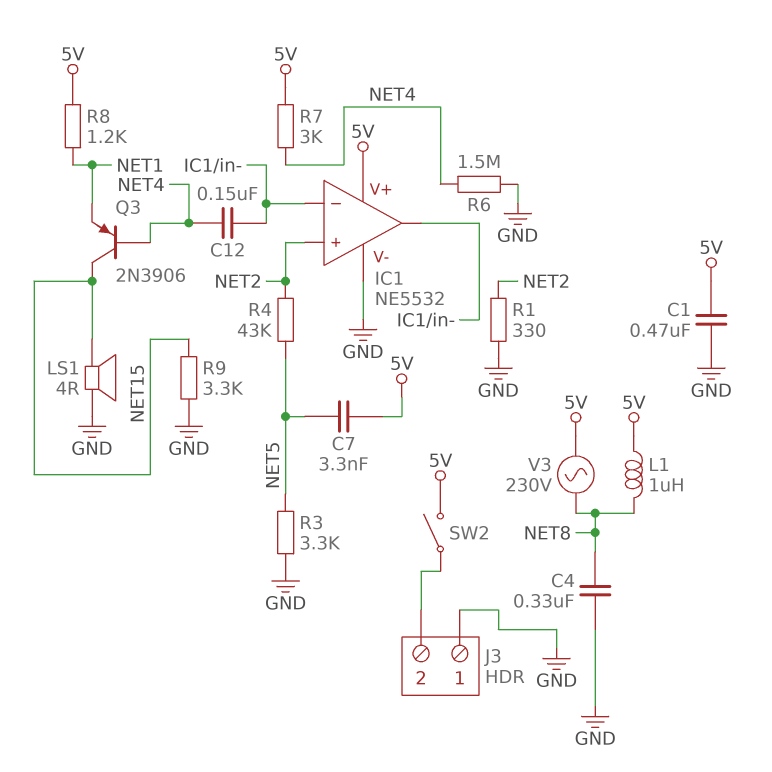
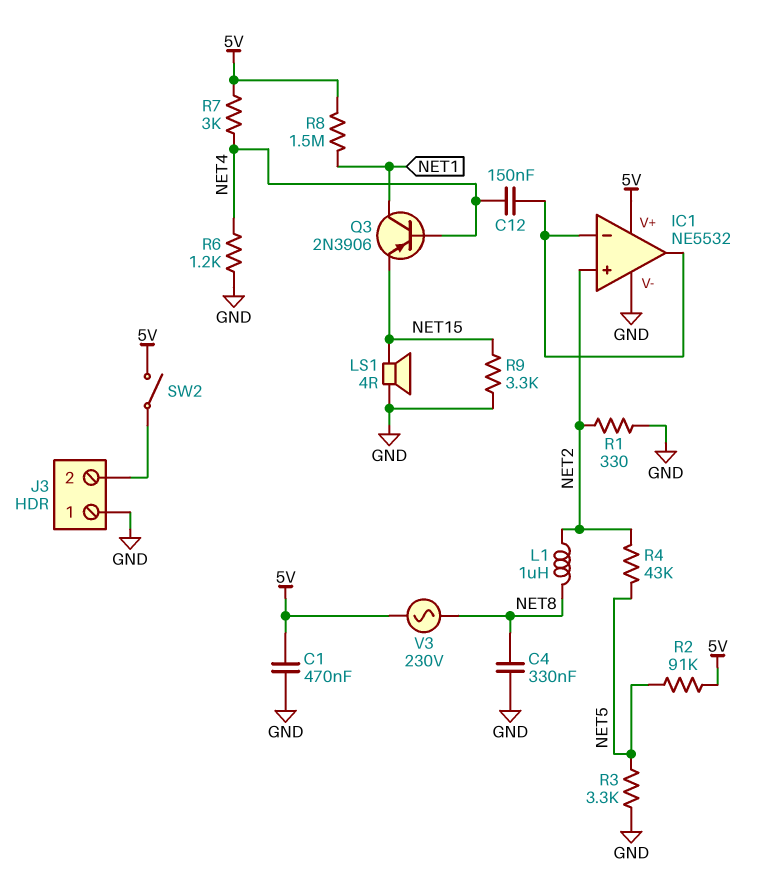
C7: 3.3nF (5V, NET5) -> none
L1: 1uH (5V, NET8) -> 1uH (NET2, NET8)
Q3: PNP 2N3906 (B NET4, C NET15, E NET1) -> PNP 2N3906 (B NET4, C NET1, E NET15)
R2: none -> 91k (5V, NET5)
R6: 1.5M (GND, NET4) -> 1.2k (GND, NET4)
R8: 1.2k (5V, NET1) -> 1.5M (5V, NET1)

